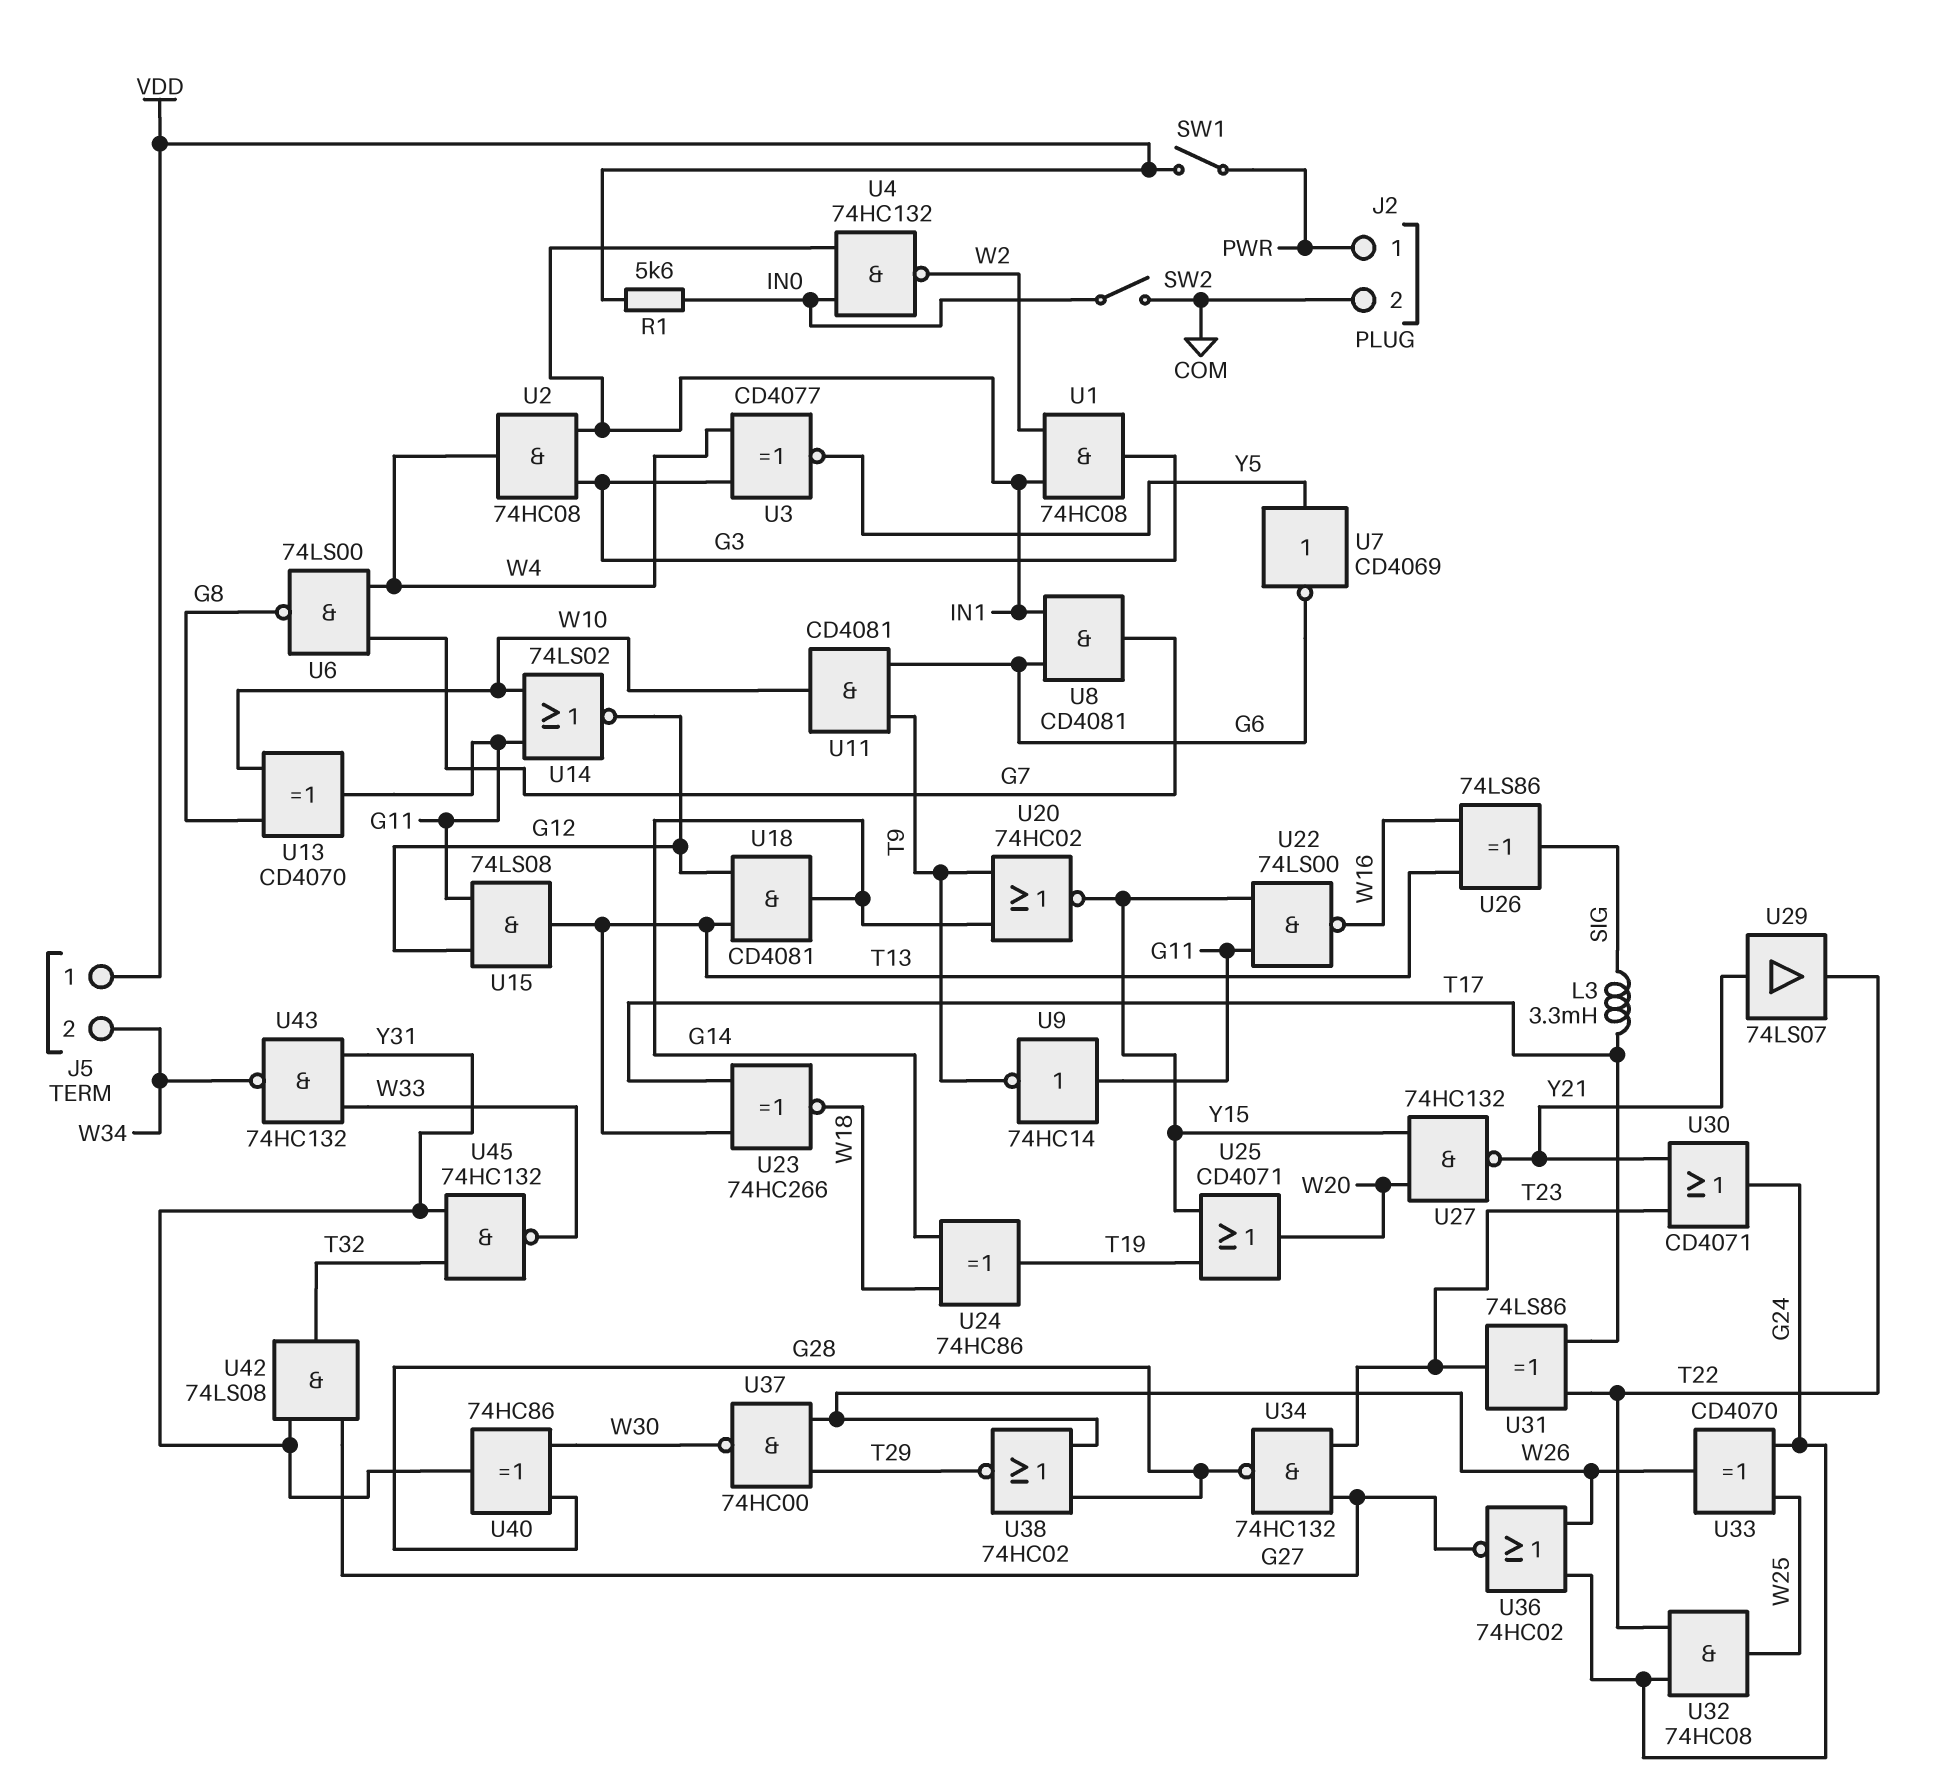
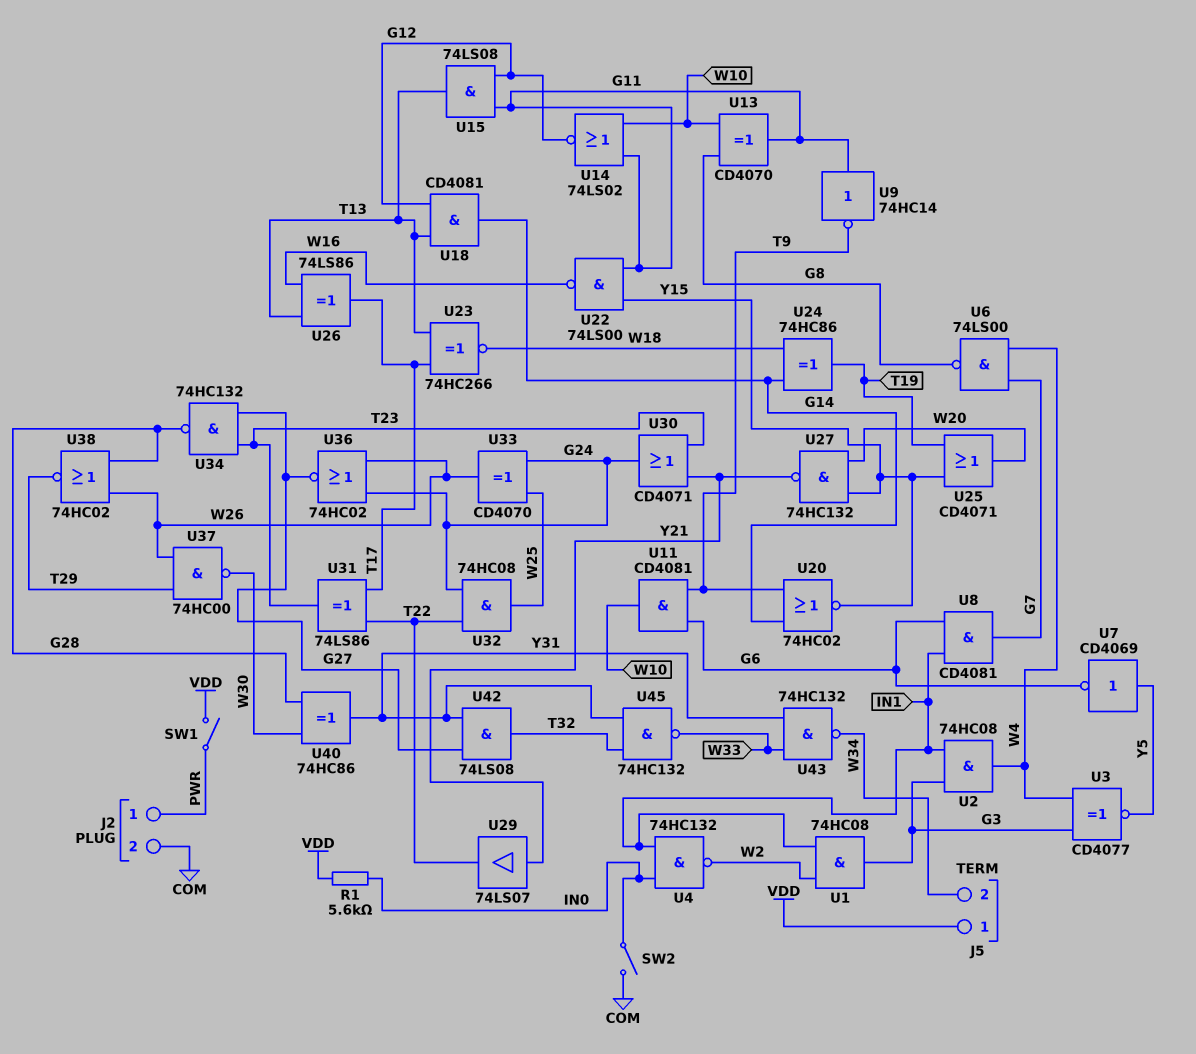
L3: 3.3mH (SIG, T17) -> none
U26: XOR 74LS86 (in T13, in W16, out SIG) -> XOR 74LS86 (in T13, in W16, out T17)

